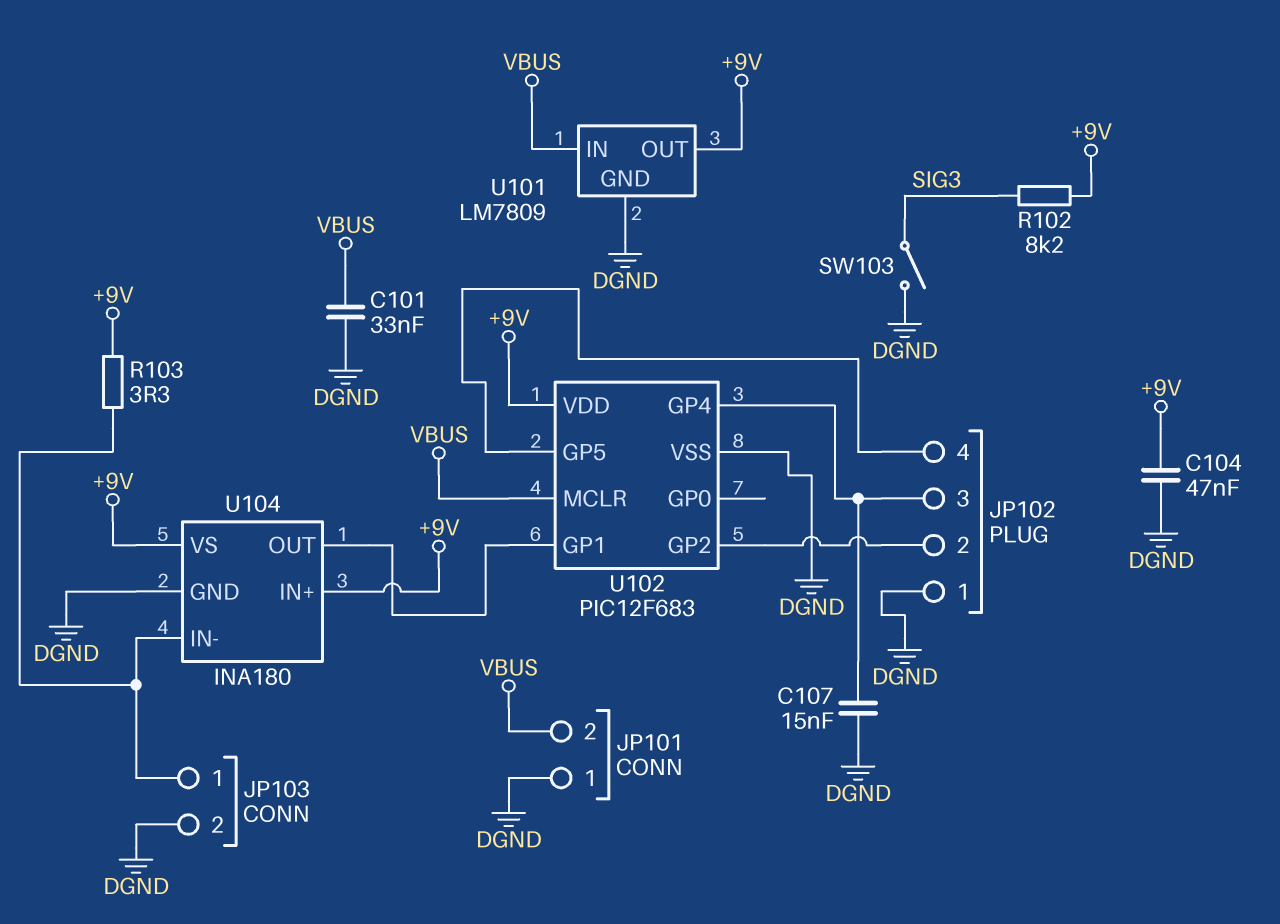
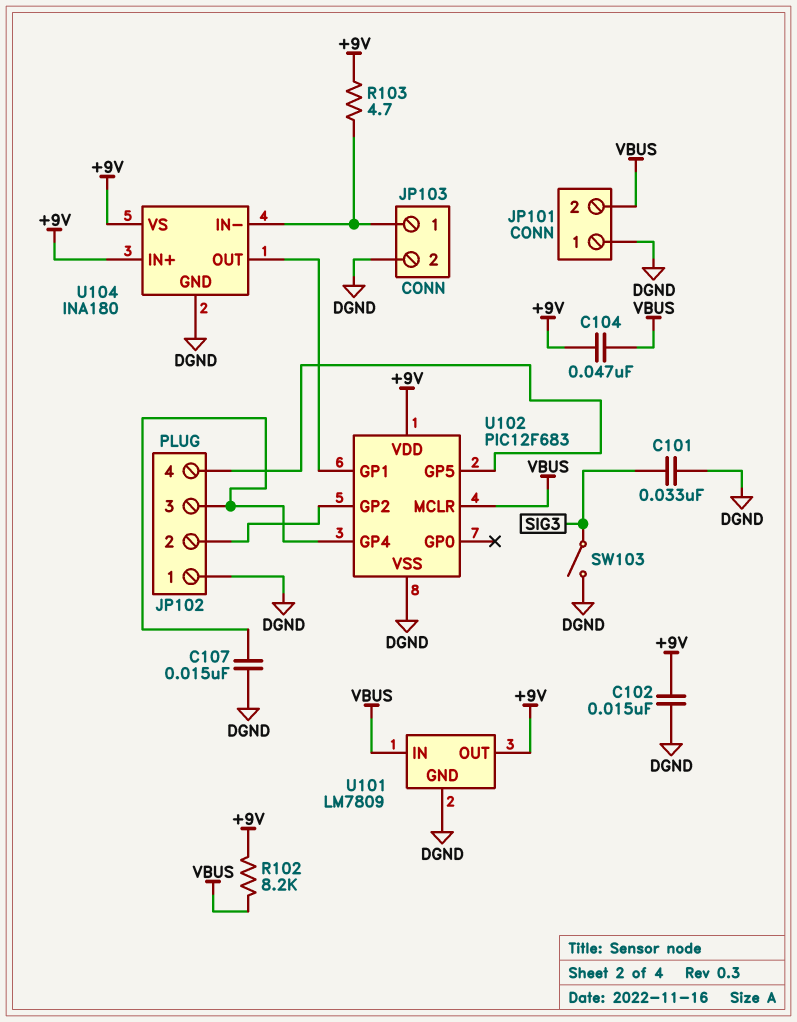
C101: 33nF (DGND, VBUS) -> 33nF (DGND, SIG3)
C102: none -> 15nF (+9V, DGND)
C104: 47nF (+9V, DGND) -> 47nF (+9V, VBUS)
R102: 8.2k (+9V, SIG3) -> 8.2k (+9V, VBUS)
R103: 3.3 (+9V, JP103/1) -> 4.7 (+9V, JP103/1)

